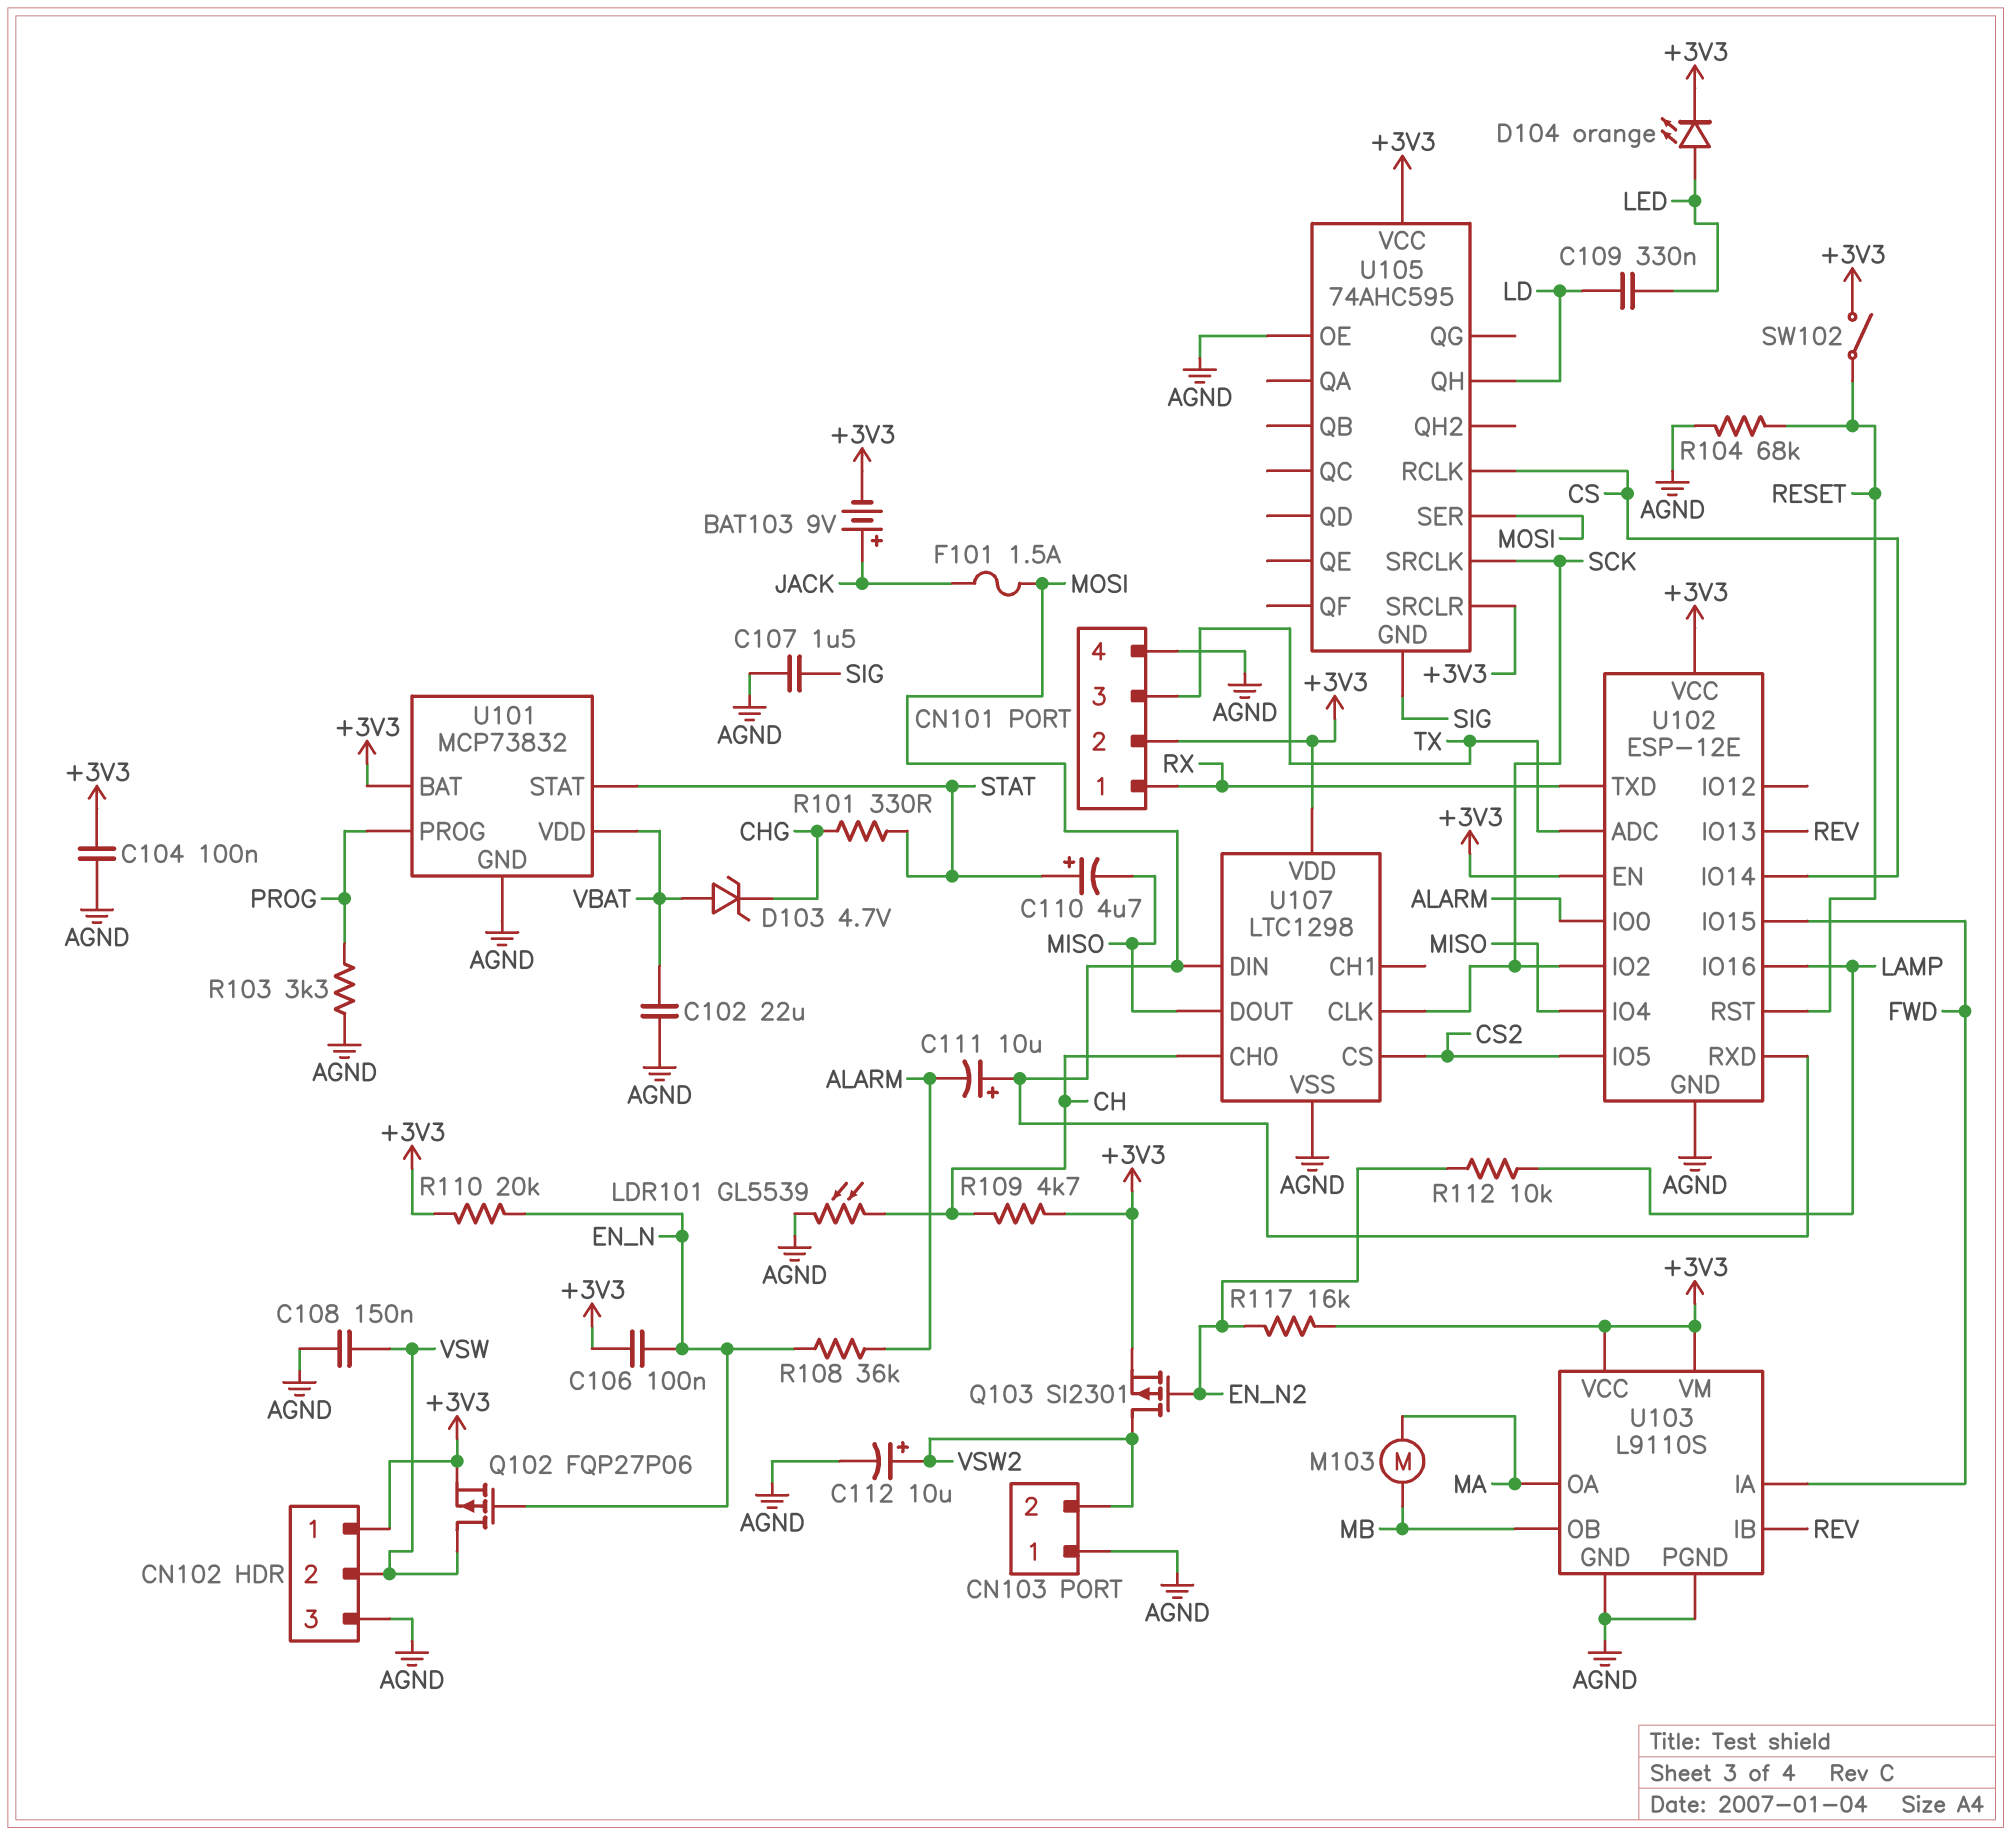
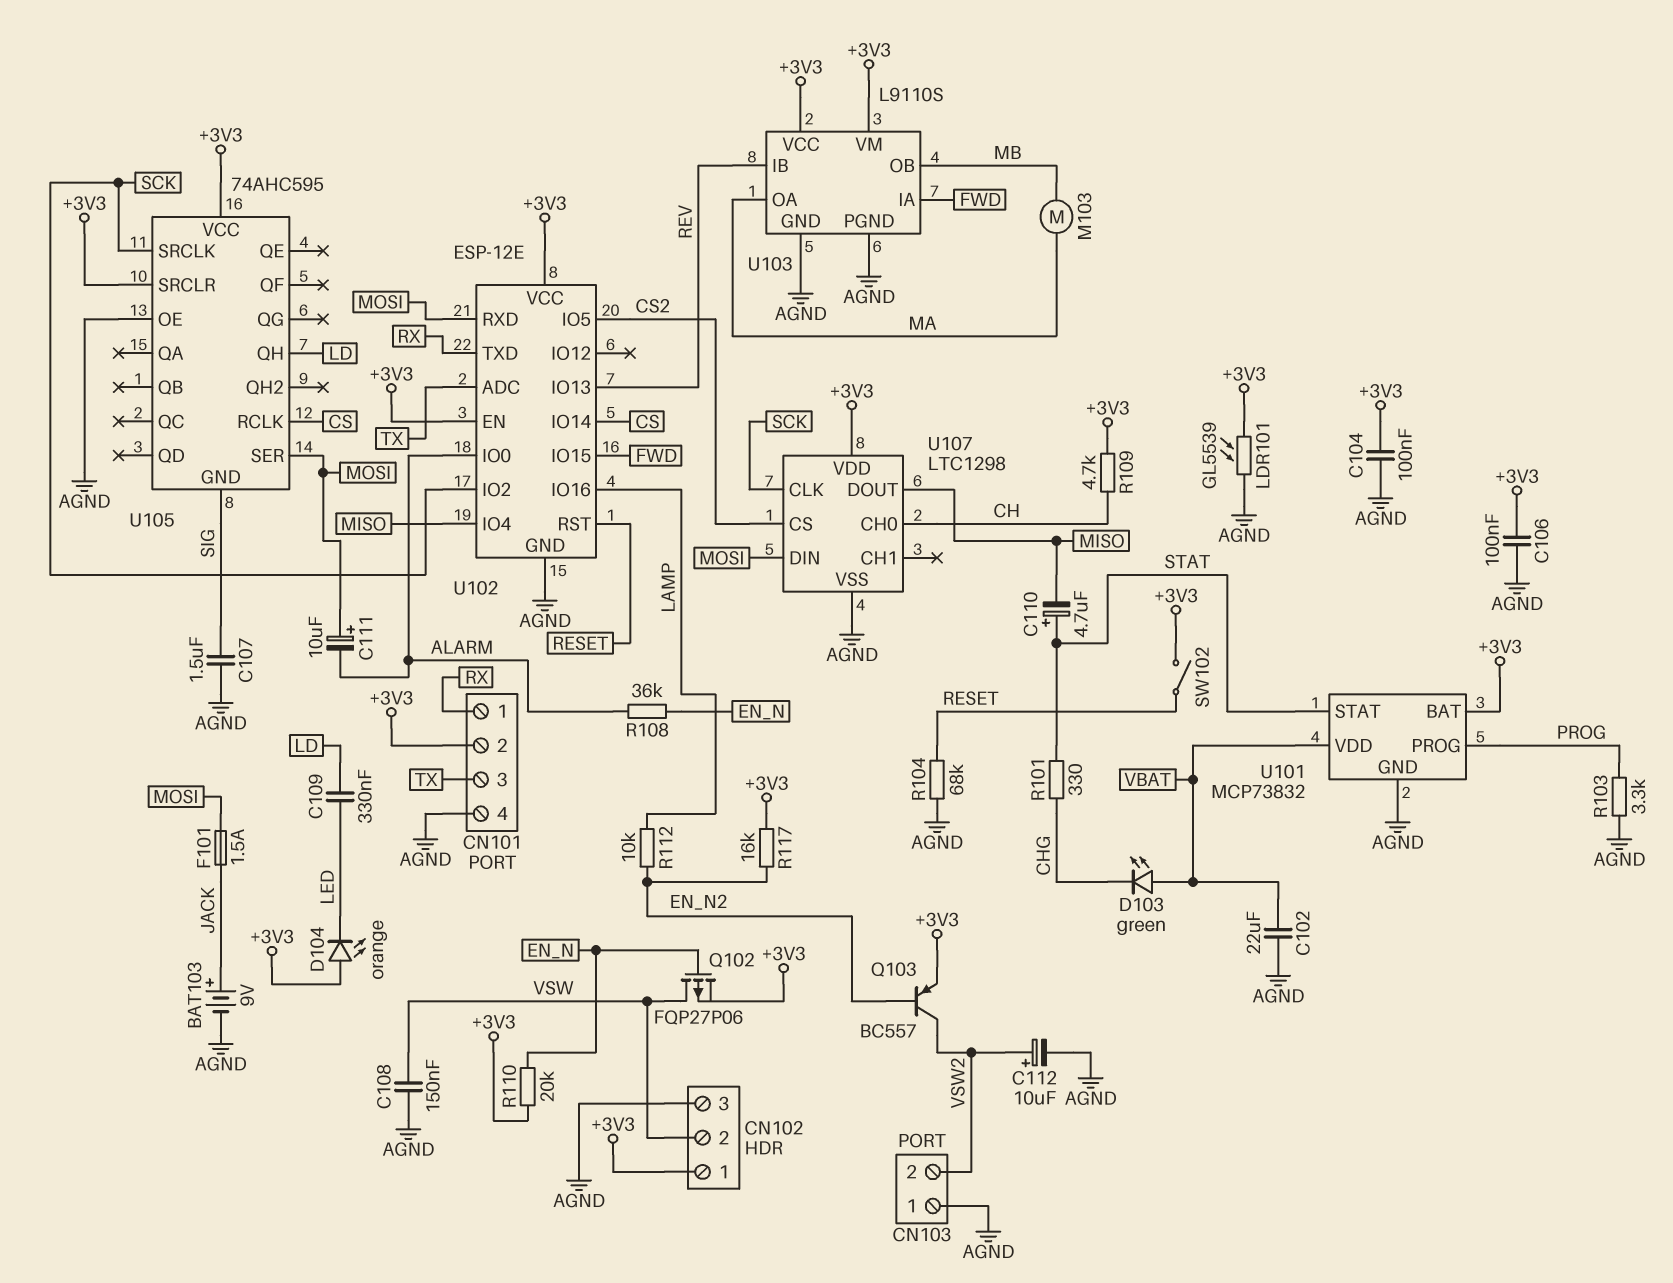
BAT103: 9V (plus JACK, minus +3V3) -> 9V (plus JACK, minus AGND)
C106: 100nF (+3V3, EN_N) -> 100nF (+3V3, AGND)
D103: zener 4.7V (A VBAT, K CHG) -> LED green (A VBAT, K CHG)
D104: LED orange (A LED, K +3V3) -> LED orange (A +3V3, K LED)
LDR101: GL5539 (AGND, CH) -> GL5539 (+3V3, AGND)
Q103: PMOS SI2301 (G EN_N2, D VSW2, S +3V3) -> PNP BC557 (B EN_N2, C VSW2, E +3V3)

